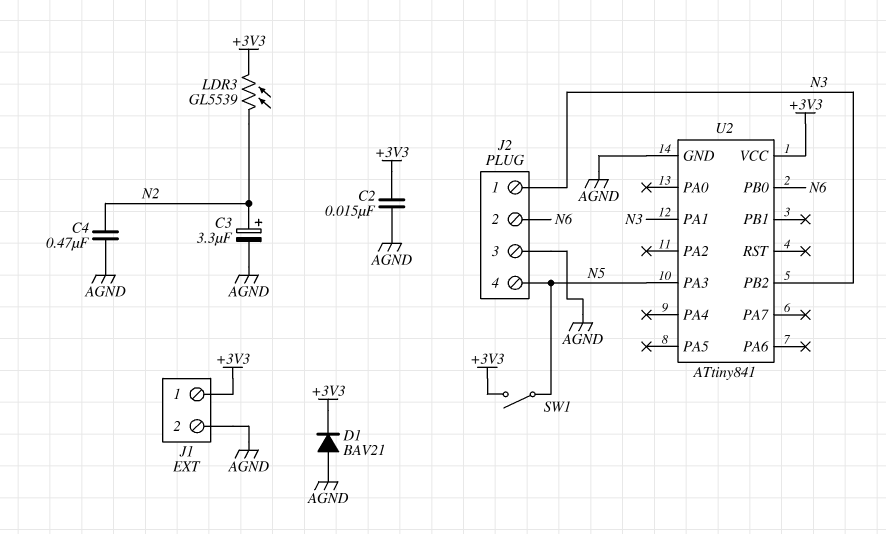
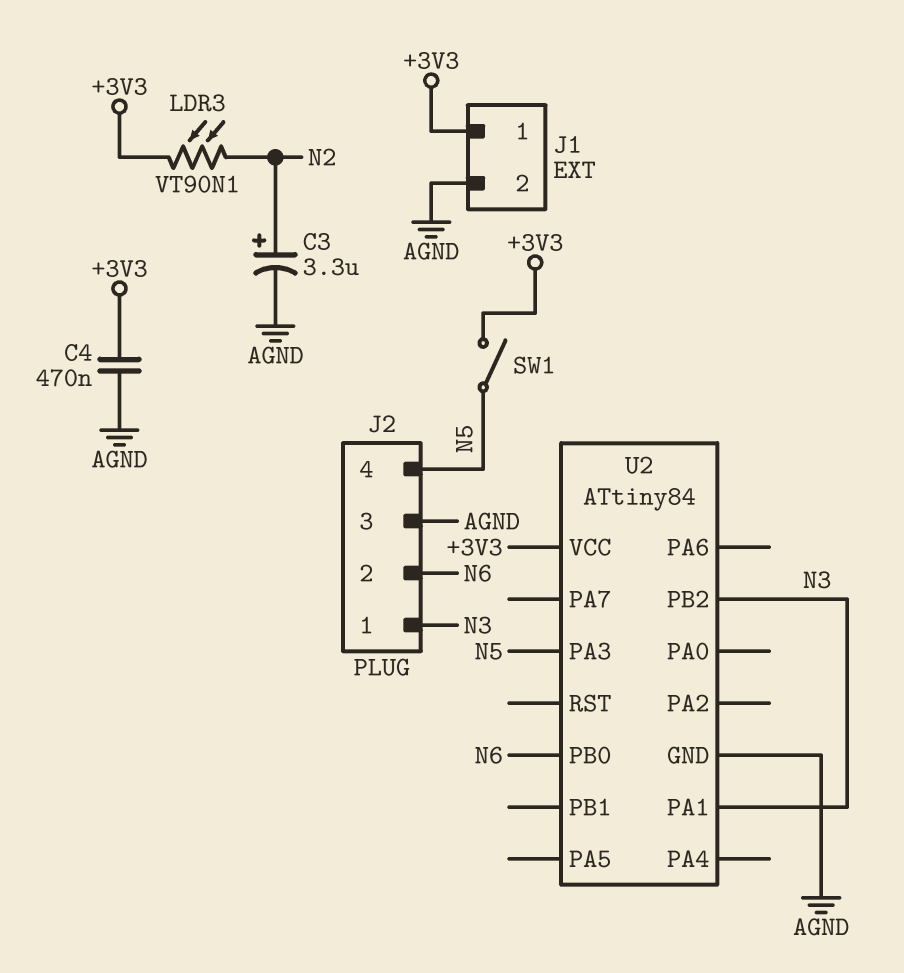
C2: 15nF (+3V3, AGND) -> none
C4: 470nF (AGND, N2) -> 470nF (+3V3, AGND)
D1: diode BAV21 (A AGND, K +3V3) -> none
LDR3: GL5539 (+3V3, N2) -> VT90N1 (+3V3, N2)
U2: ATtiny841 -> ATtiny84

